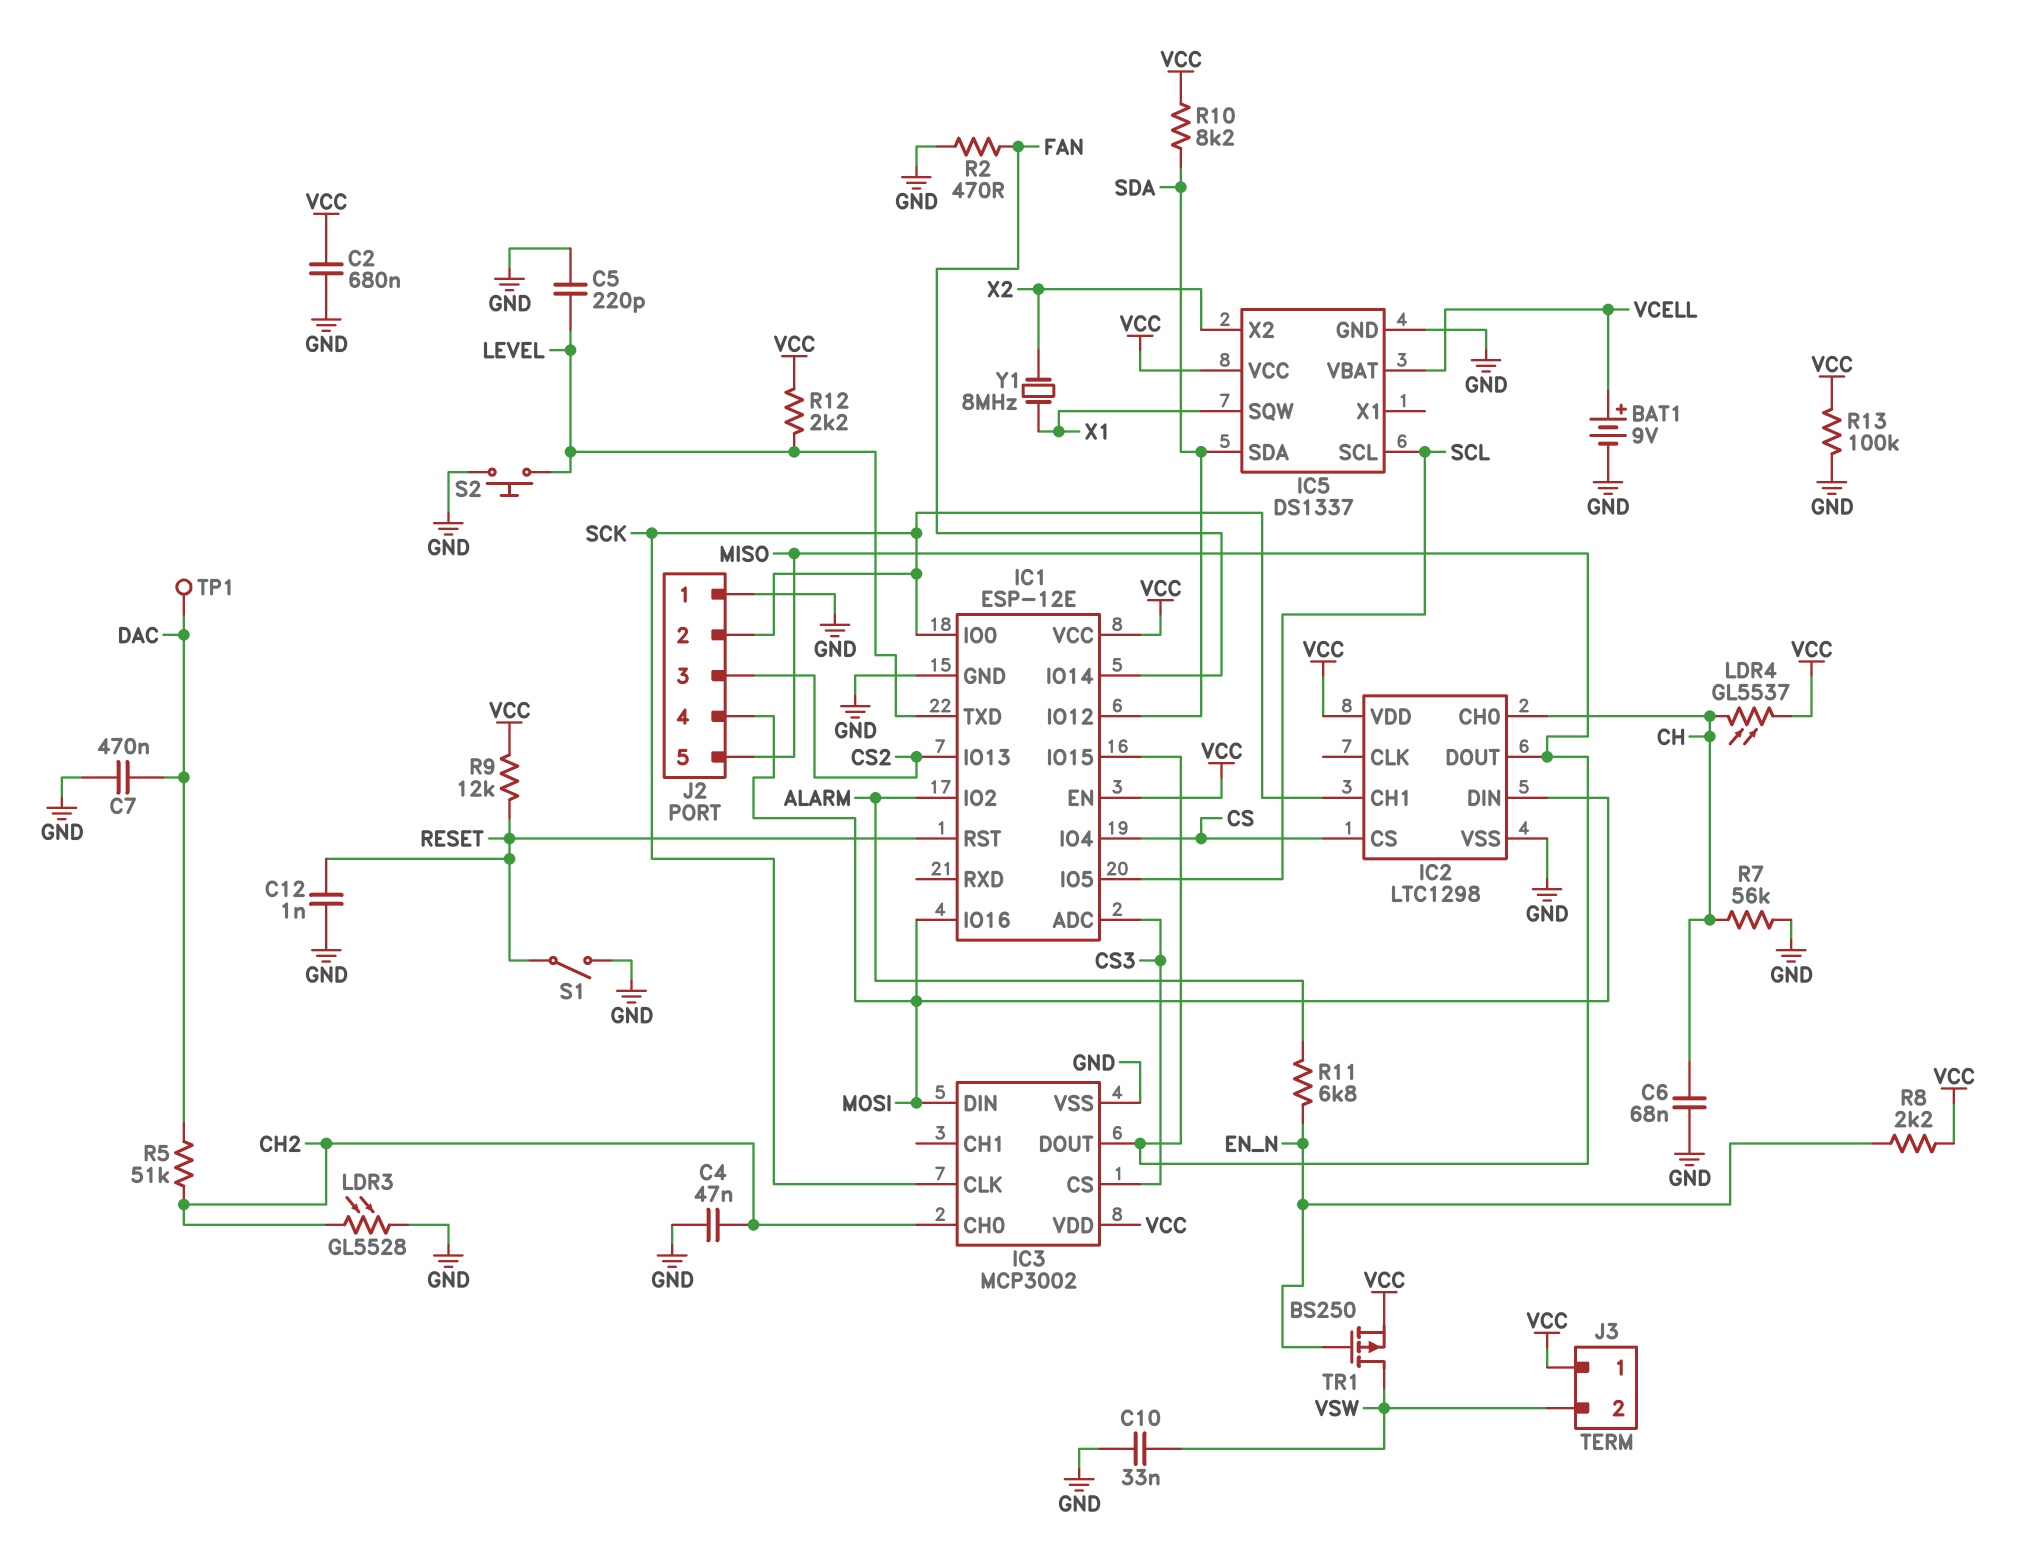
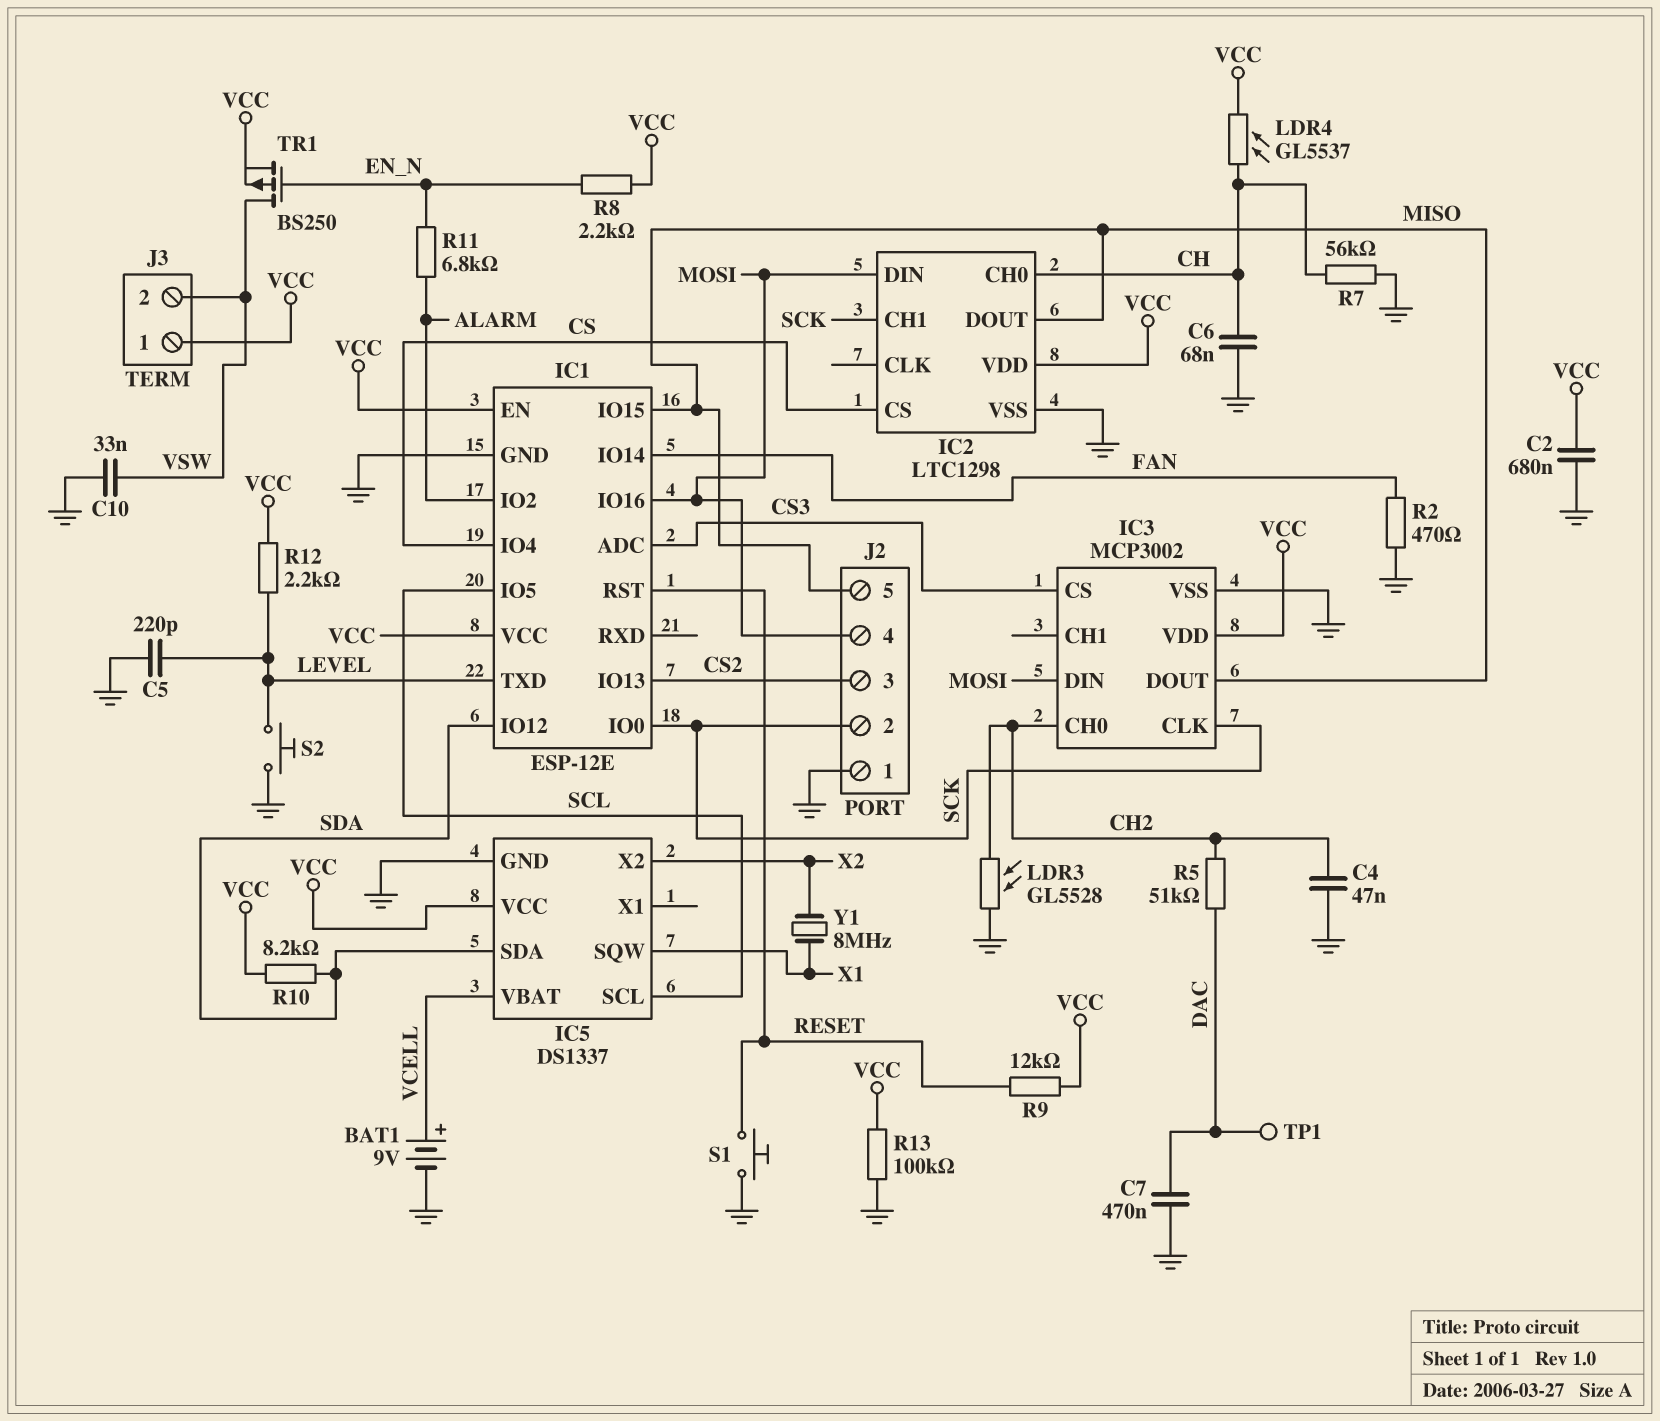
C12: 1nF (GND, RESET) -> none
S1: switch (GND, RESET) -> button (GND, RESET)

